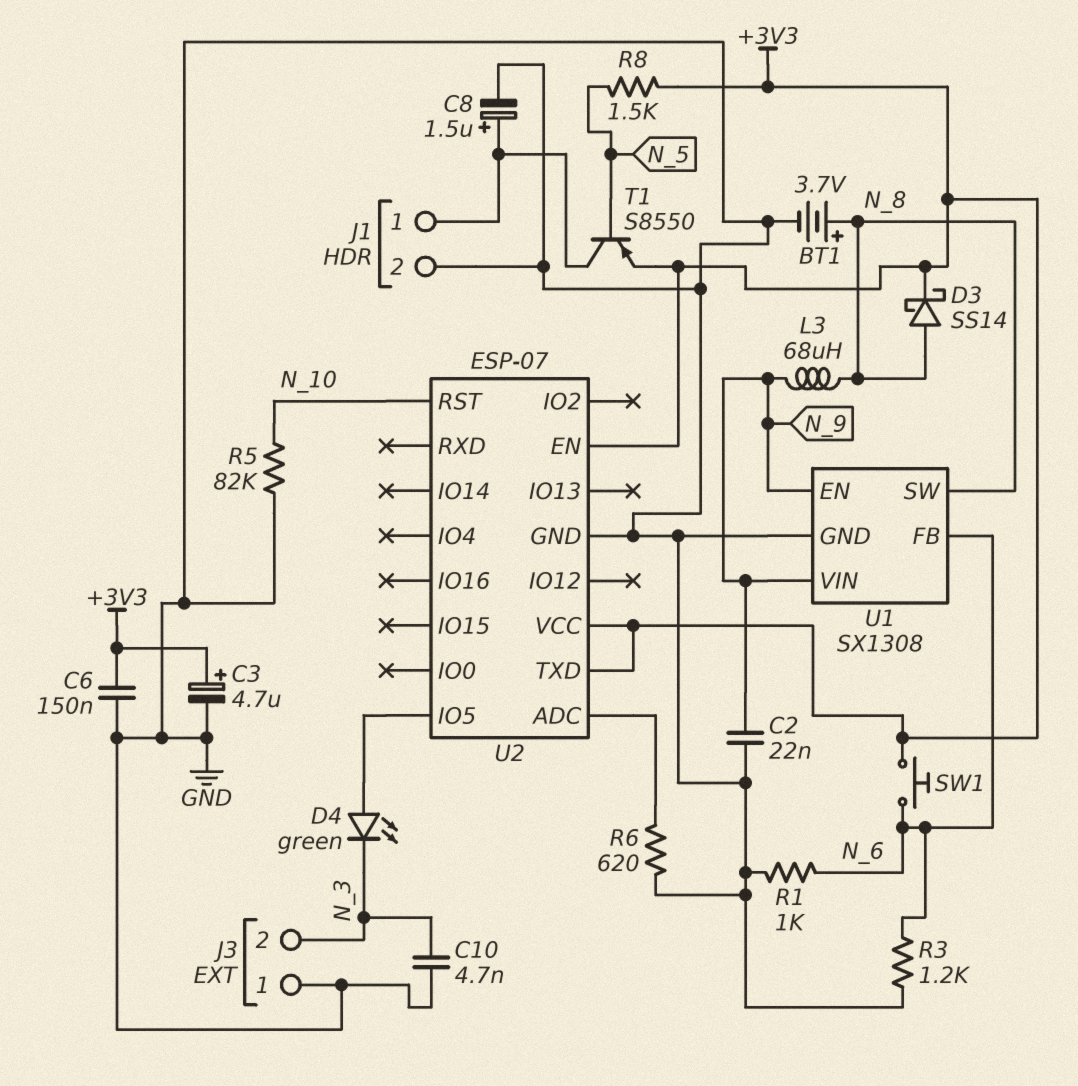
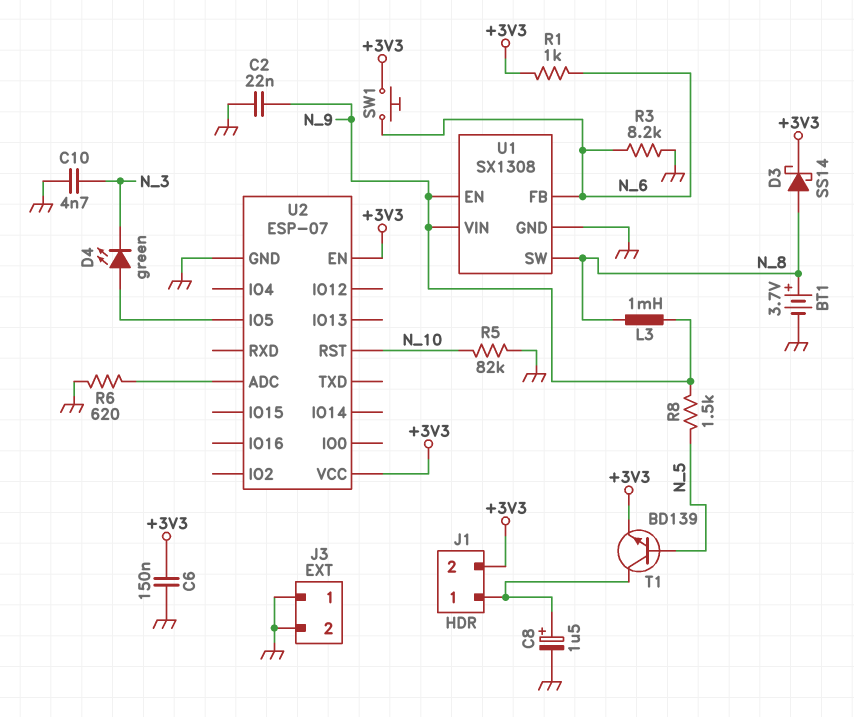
C3: 4.7uF (plus +3V3, minus GND) -> none
J1 pin 2: GND -> +3V3
J3 pin 2: N_3 -> GND
L3: 68uH (N_8, N_9) -> 1mH (N_8, N_9)
R1: 1k (GND, N_6) -> 1k (+3V3, N_6)
R3: 1.2k (GND, N_6) -> 8.2k (GND, N_6)
R8: 1.5k (+3V3, N_5) -> 1.5k (N_5, N_9)
T1: PNP S8550 (B N_5, C J1/1, E +3V3) -> NPN BD139 (B N_5, C J1/1, E +3V3)
U2 pin TXD: +3V3 -> none

